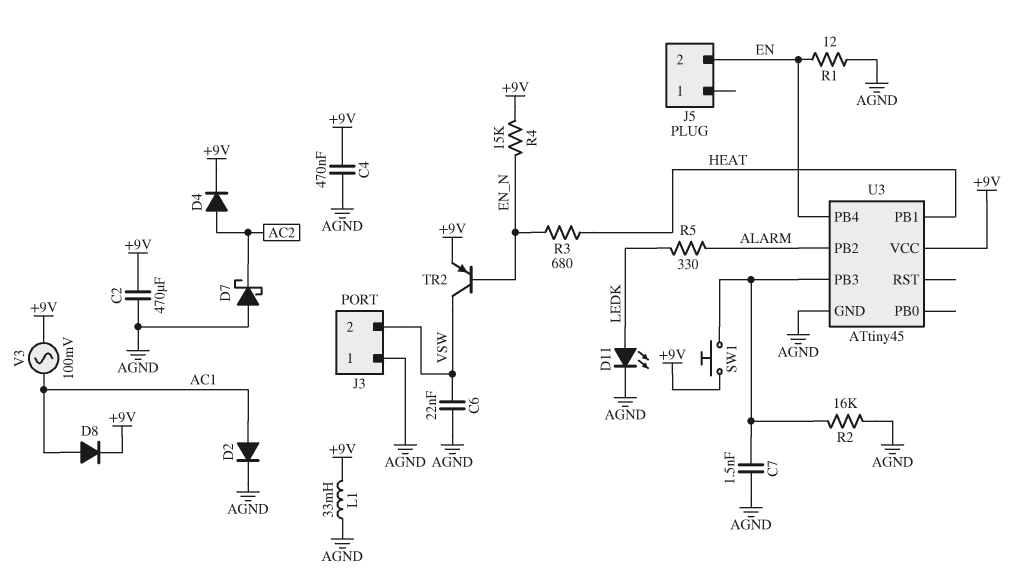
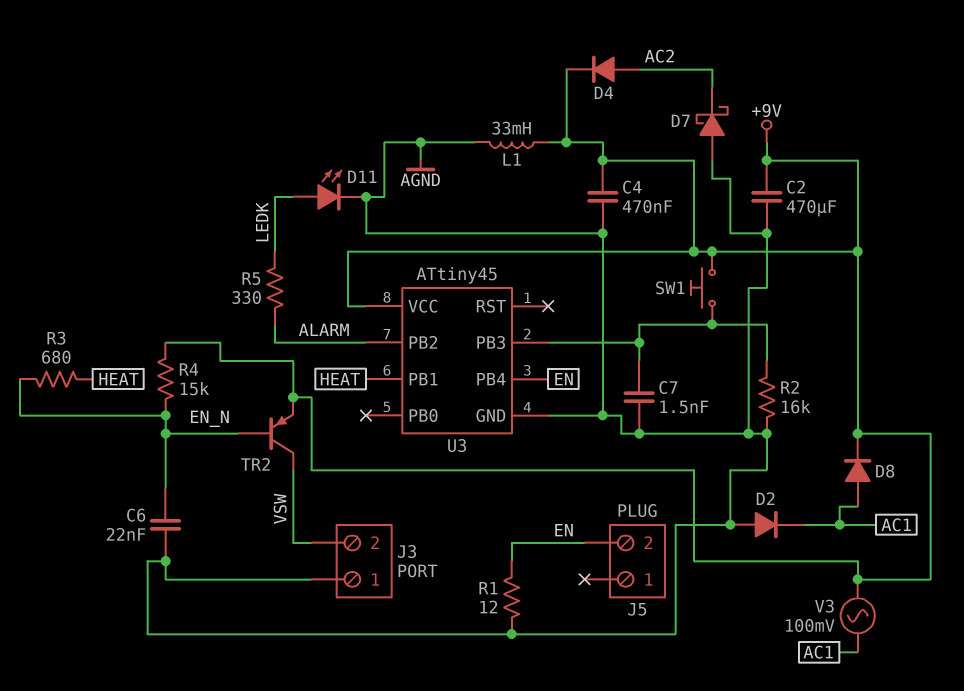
C6: 22nF (AGND, VSW) -> 22nF (AGND, EN_N)
D2: diode (A AC1, K AGND) -> diode (A AGND, K AC1)

